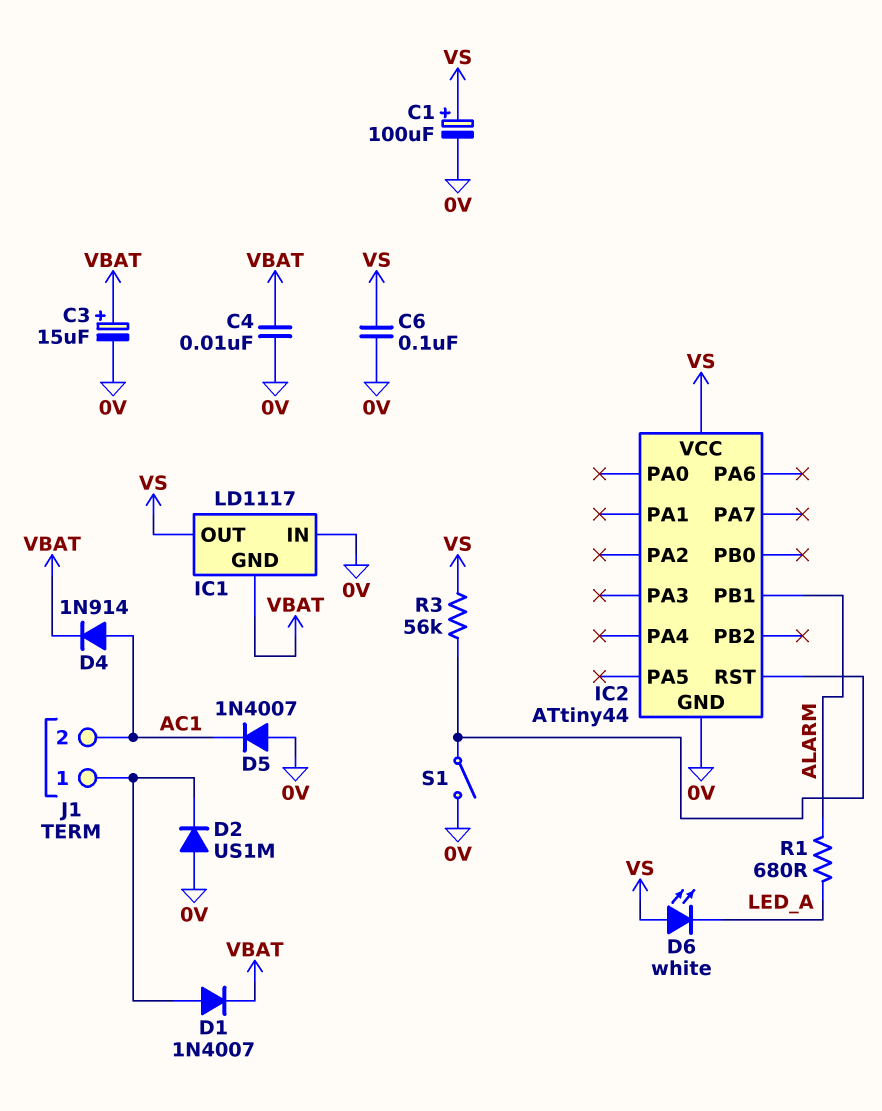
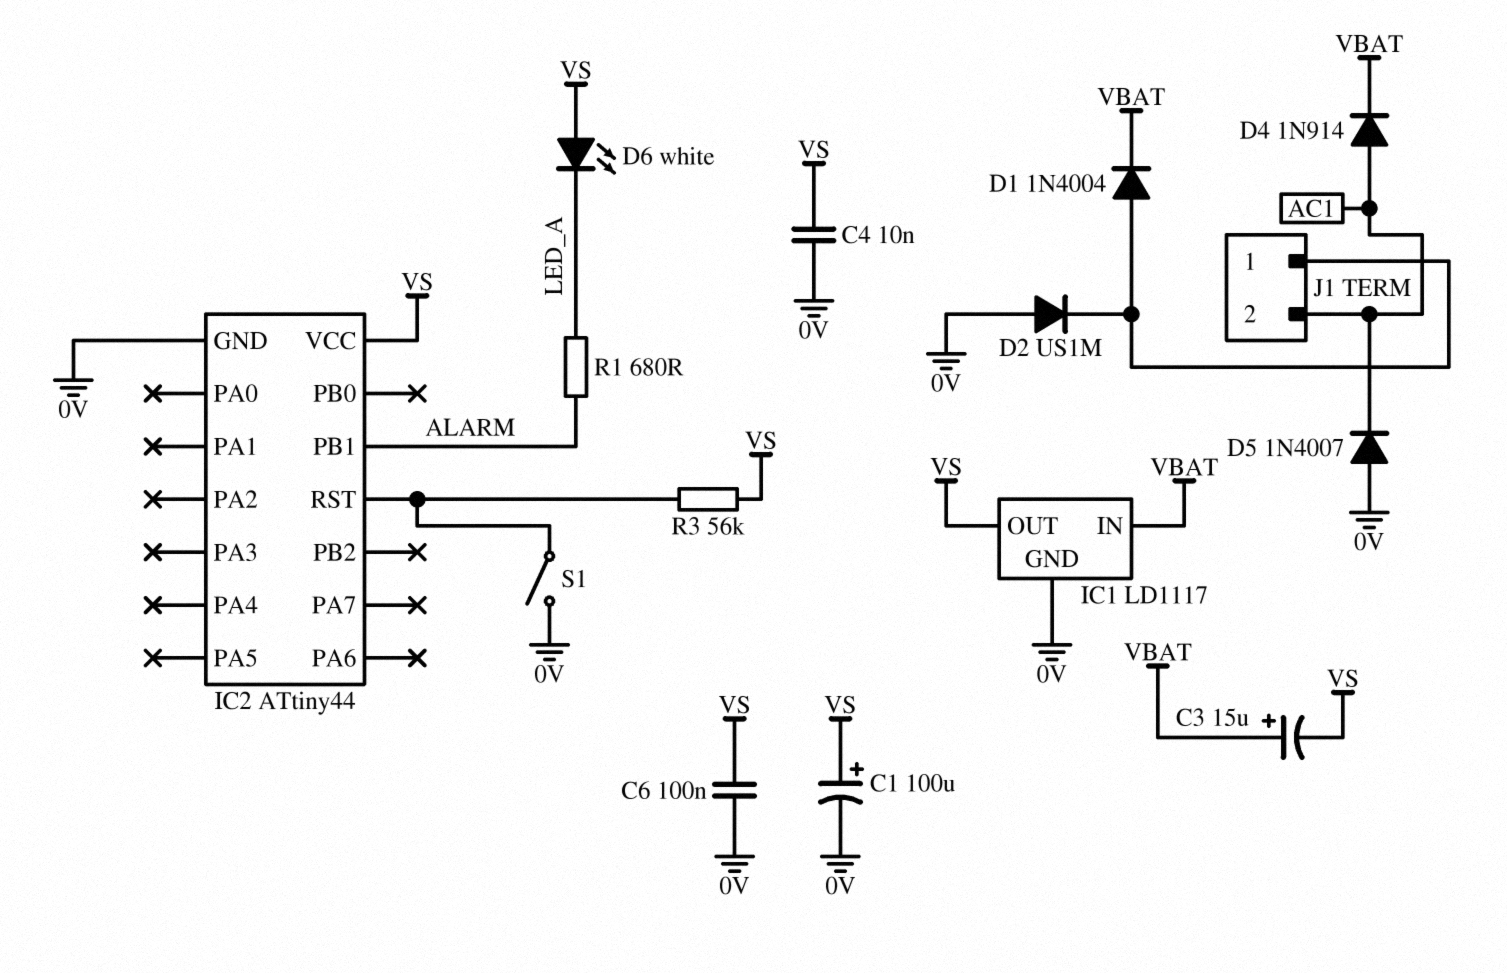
C3: 15uF (plus VBAT, minus 0V) -> 15uF (plus VBAT, minus VS)
C4: 10nF (0V, VBAT) -> 10nF (0V, VS)
D1: diode 1N4007 (A J1/1, K VBAT) -> diode 1N4004 (A J1/1, K VBAT)
IC1 pin GND: VBAT -> 0V
IC1 pin IN: 0V -> VBAT

